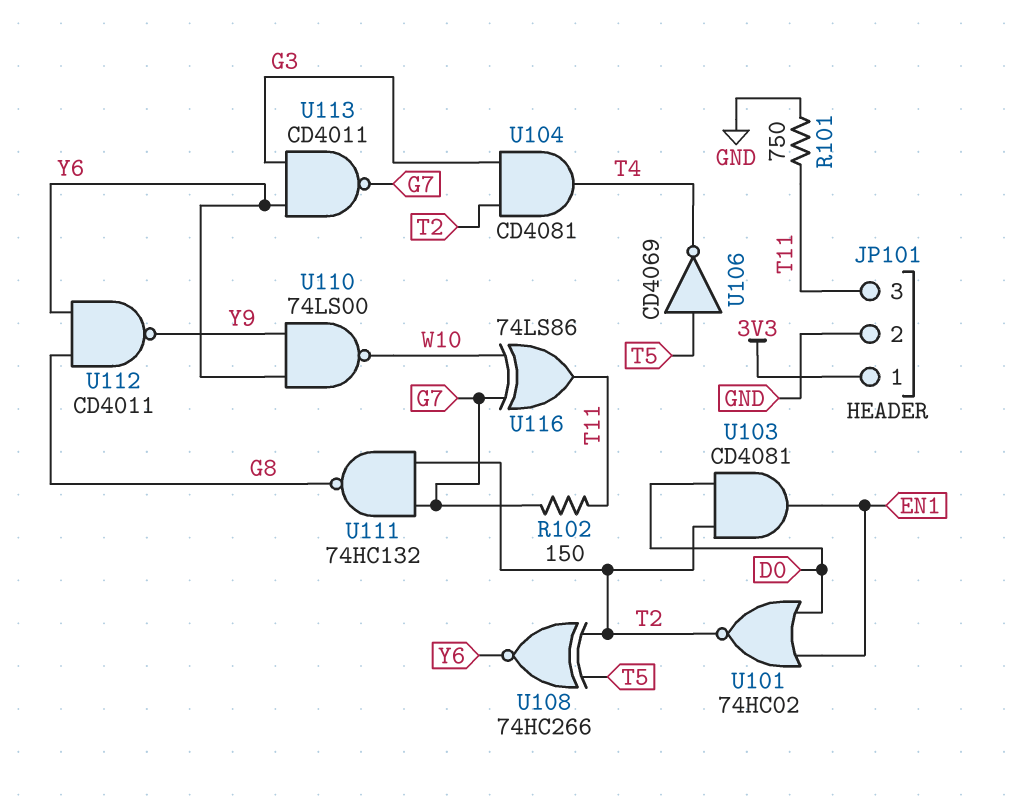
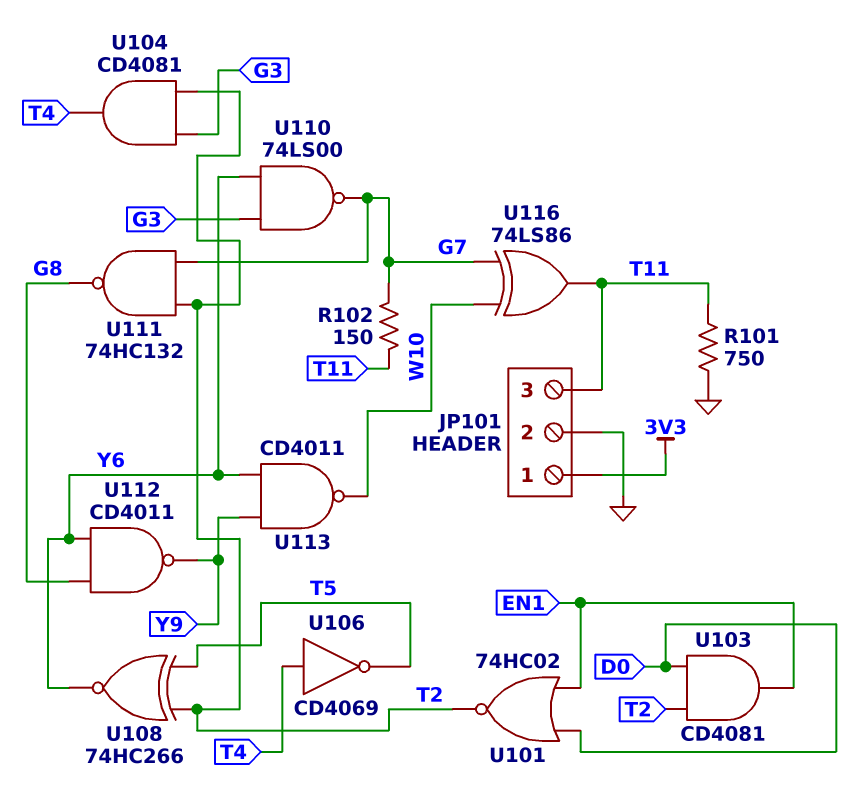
U106: NOT CD4069 (in T5, out T4) -> NOT CD4069 (in T4, out T5)
U110: NAND 74LS00 (in Y6, in Y9, out W10) -> NAND 74LS00 (in G3, in Y6, out G7)
U113: NAND CD4011 (in G3, in Y6, out G7) -> NAND CD4011 (in Y6, in Y9, out W10)

